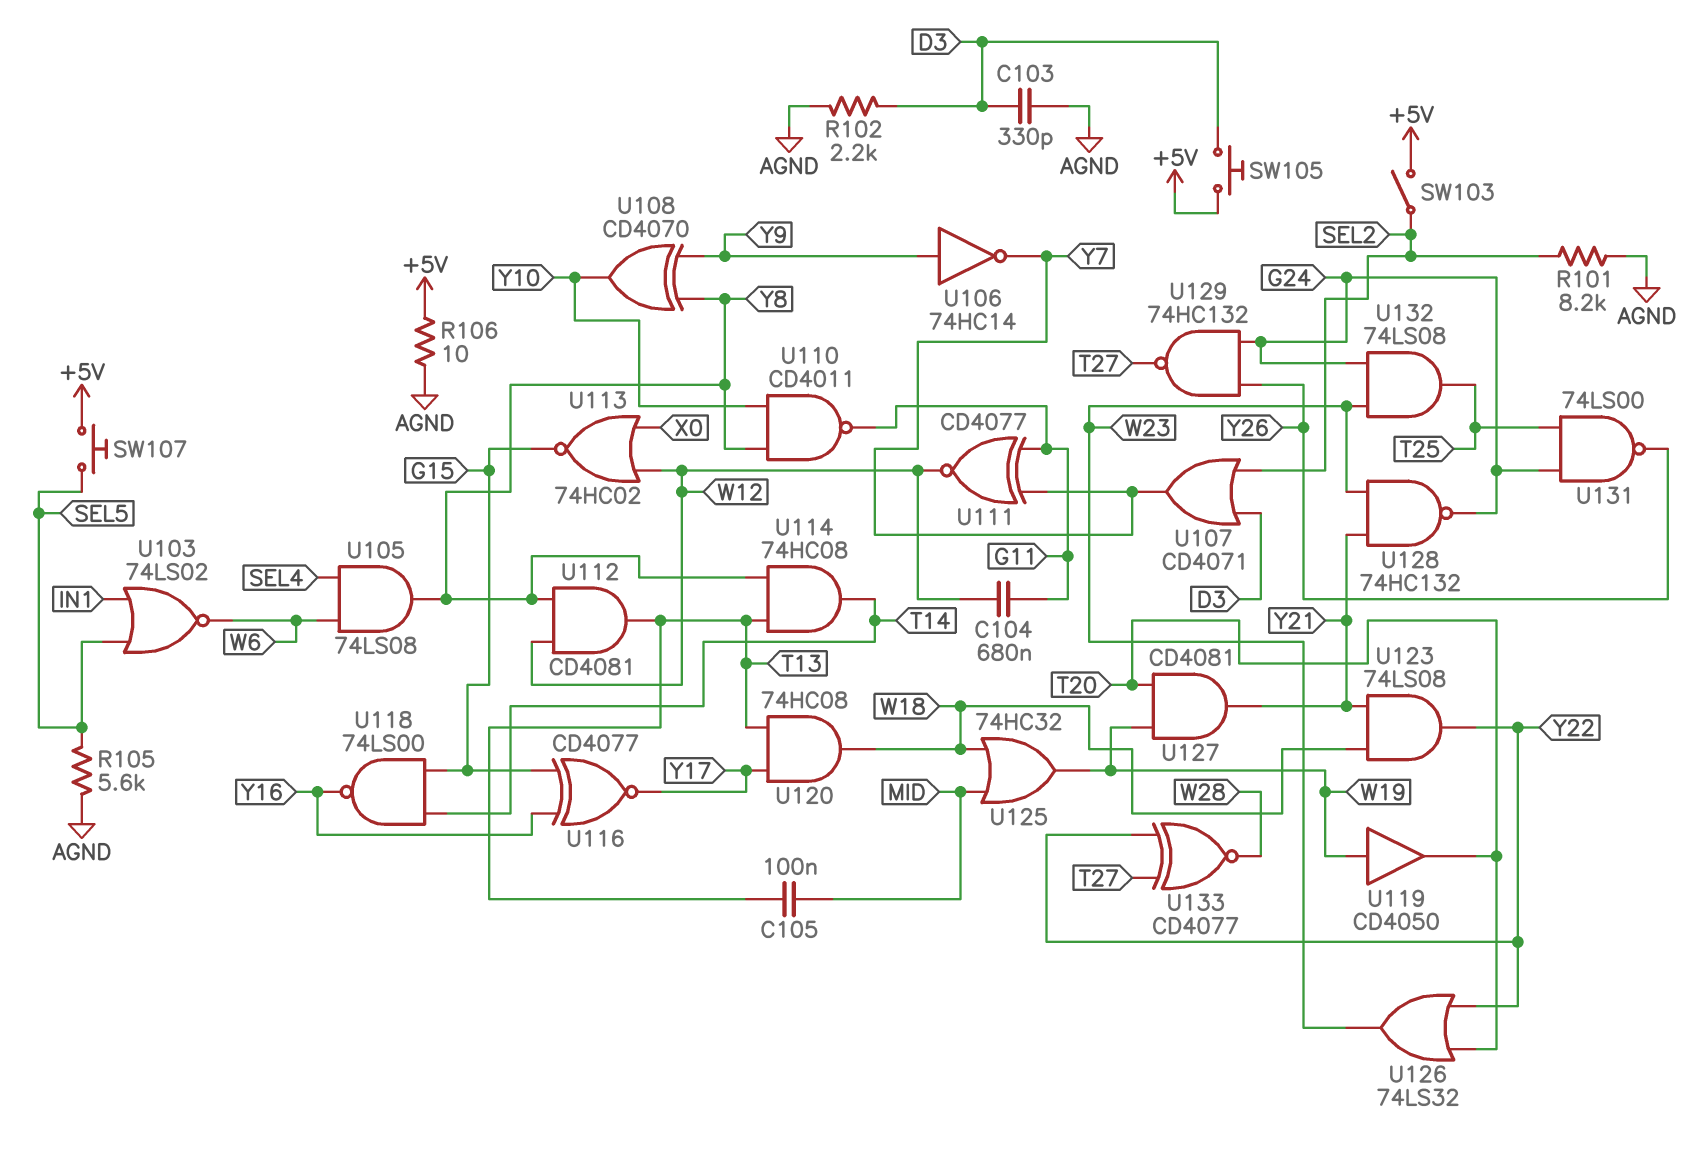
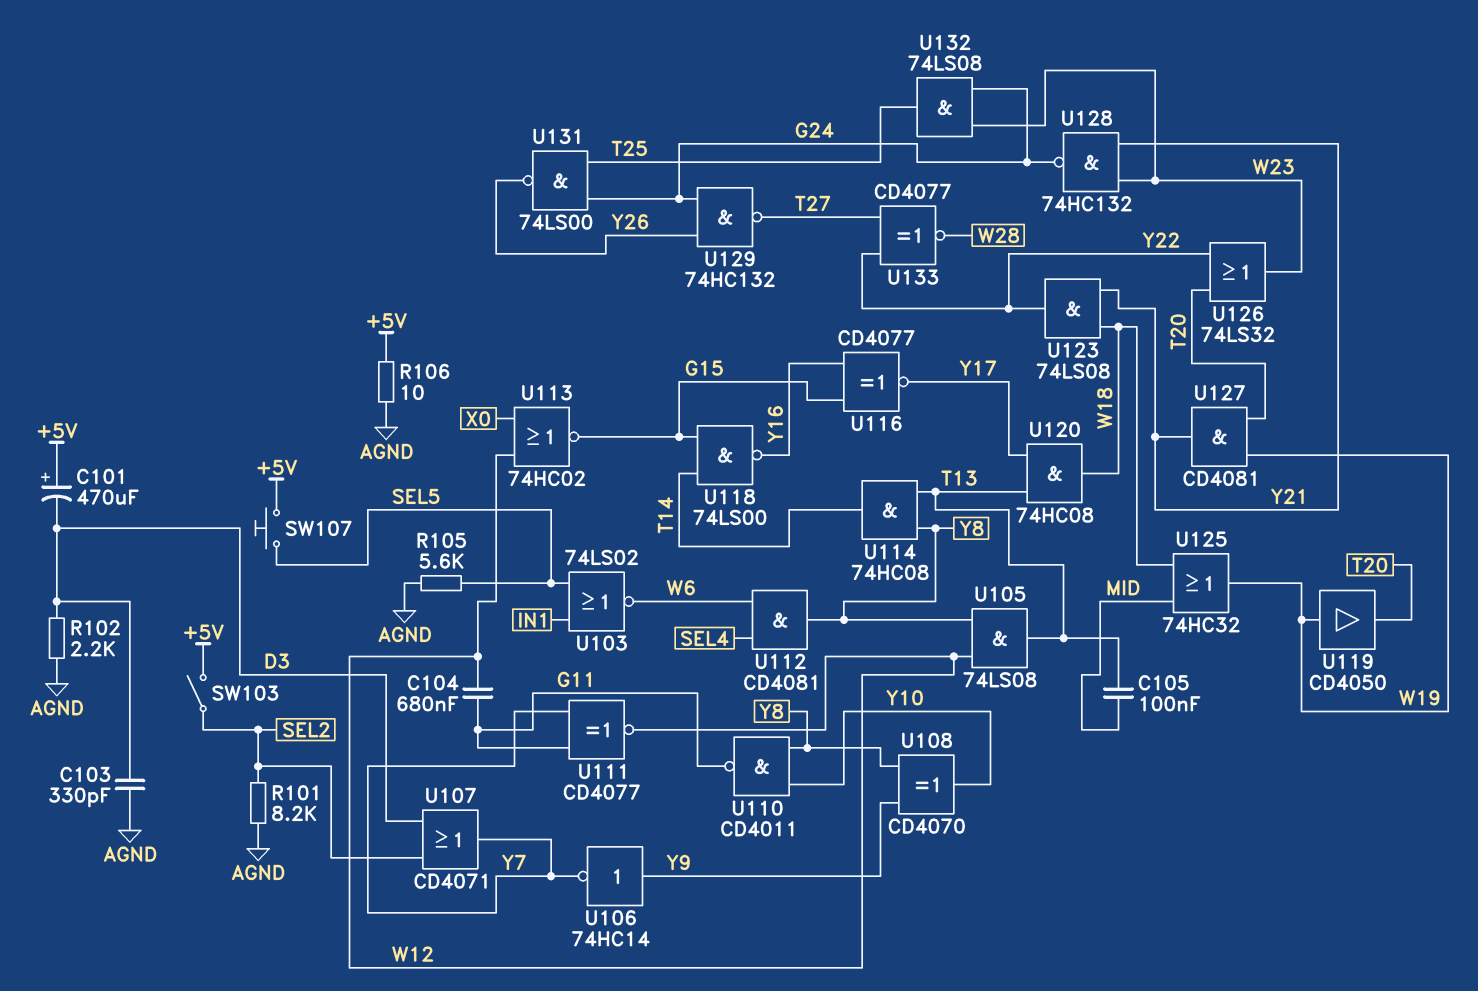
C101: none -> 470uF (plus +5V, minus D3)
SW105: button (+5V, D3) -> none
U105: AND 74LS08 (in SEL4, in W6, out Y8) -> AND 74LS08 (in W12, in Y8, out T13)
U112: AND CD4081 (in W12, in Y8, out T13) -> AND CD4081 (in SEL4, in W6, out Y8)

